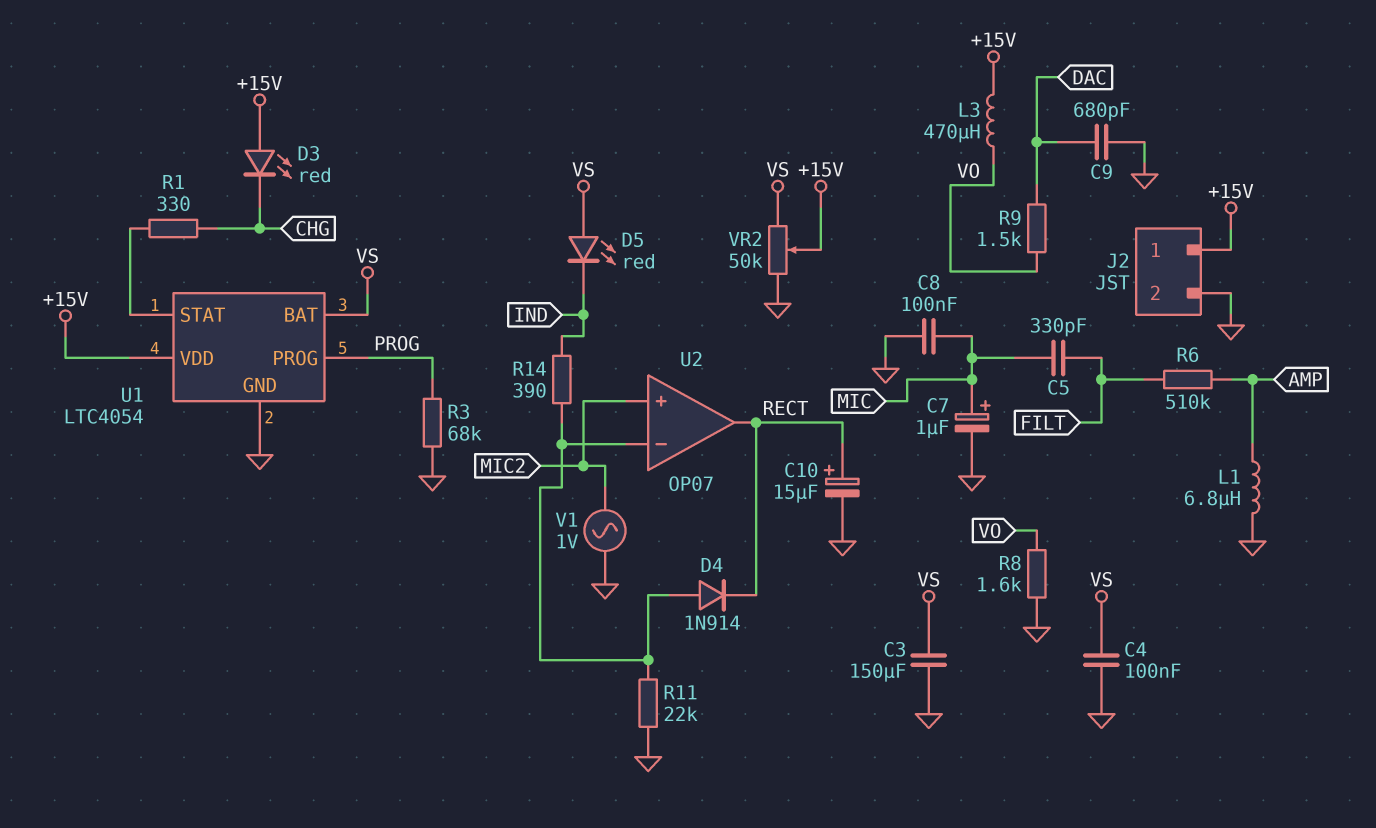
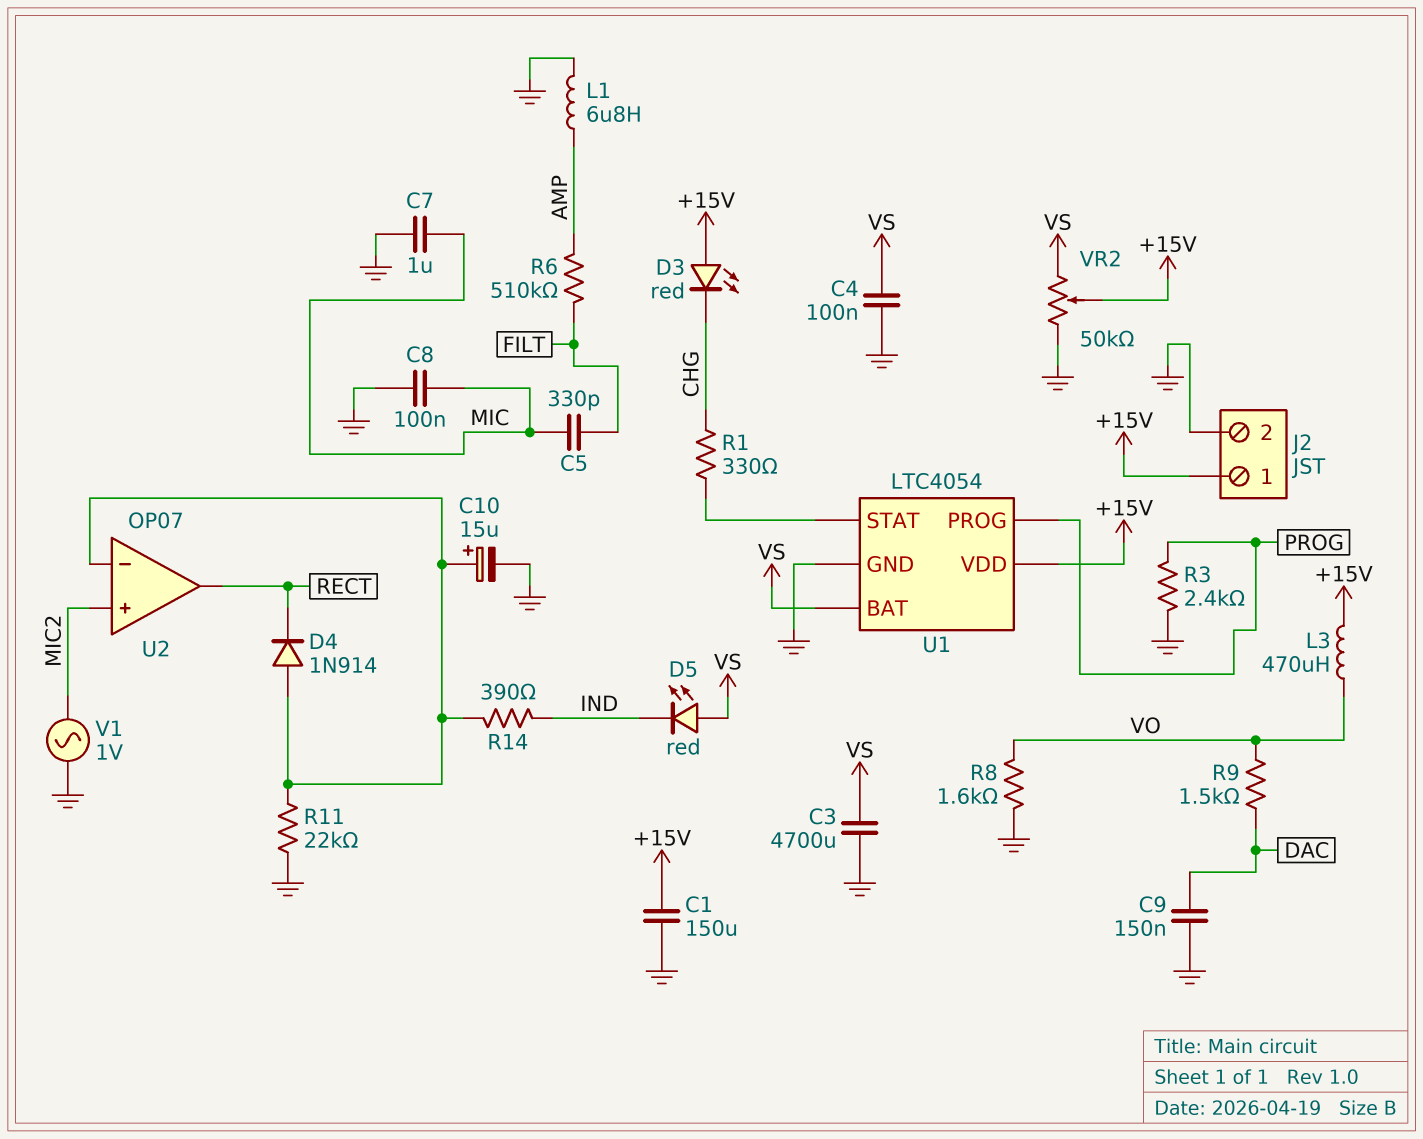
C1: none -> 150uF (+15V, GND)
C3: 150uF (GND, VS) -> 4700uF (GND, VS)
C7: 1uF (plus MIC, minus GND) -> 1uF (GND, MIC)
C9: 680pF (DAC, GND) -> 150nF (DAC, GND)
C10: 15uF (plus RECT, minus GND) -> 15uF (plus U2/in-, minus GND)
R3: 68k (GND, PROG) -> 2.4k (GND, PROG)

